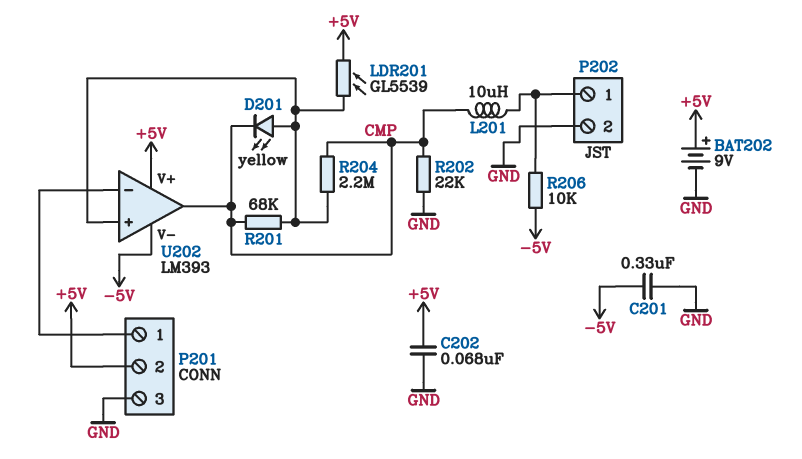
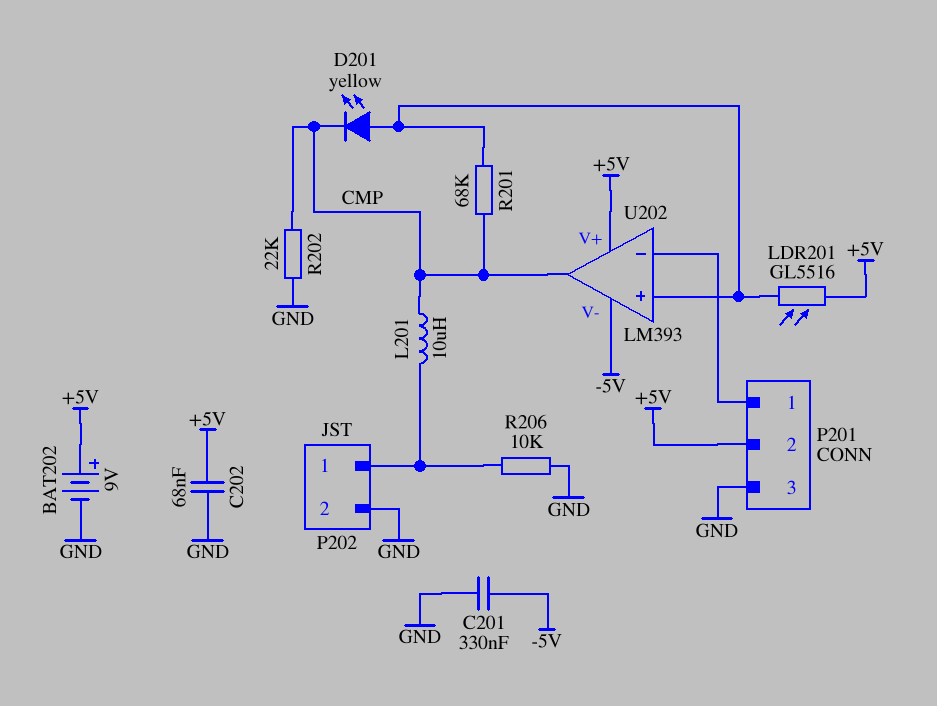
LDR201: GL5539 (+5V, U202/in+) -> GL5516 (+5V, U202/in+)
R204: 2.2M (CMP, U202/in+) -> none
R206: 10k (-5V, P202/1) -> 10k (GND, P202/1)

